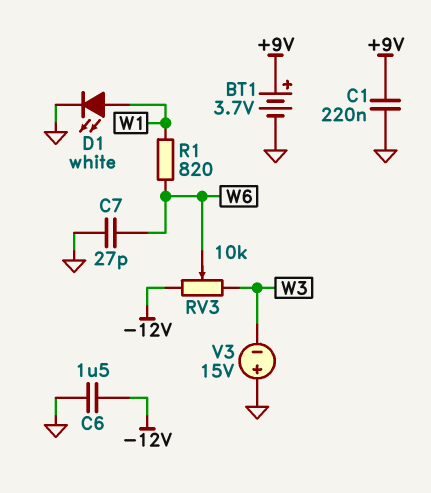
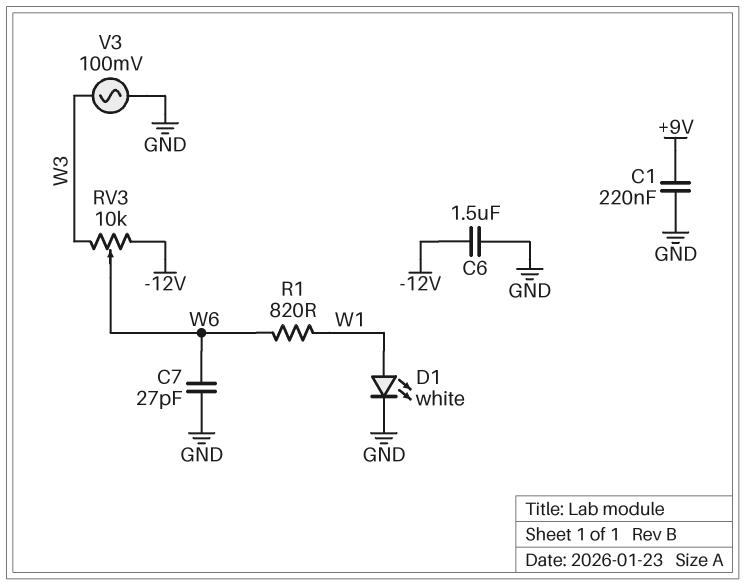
BT1: 3.7V (plus +9V, minus GND) -> none
V3: 15V (plus GND, minus W3) -> AC 100mV (GND, W3)

